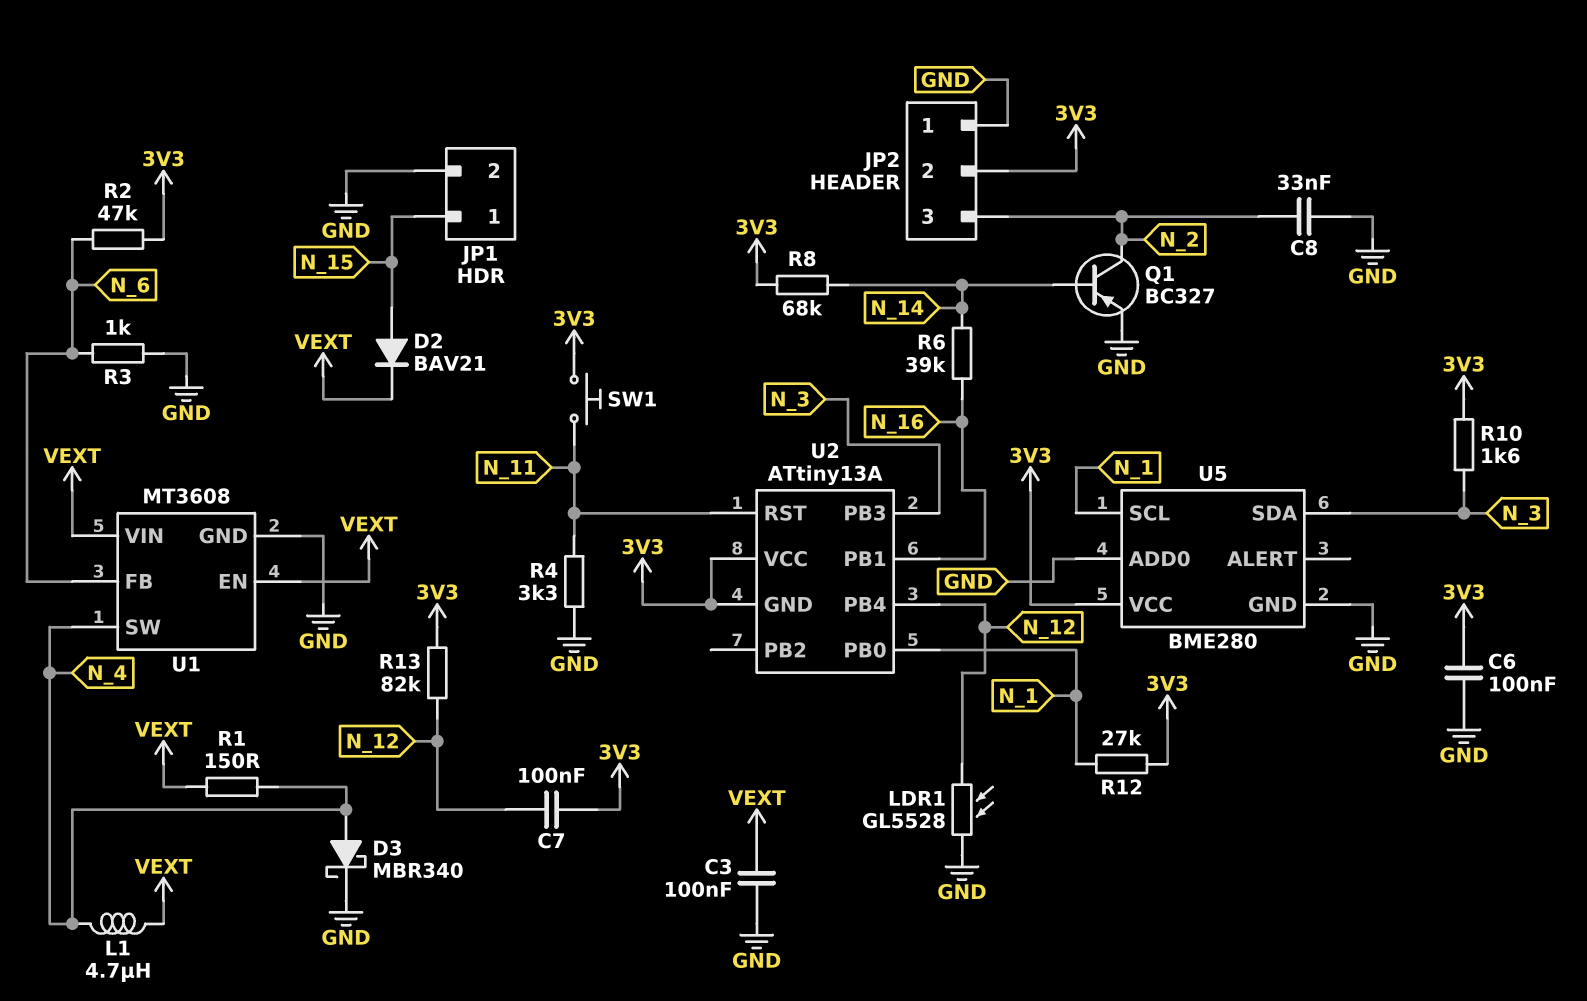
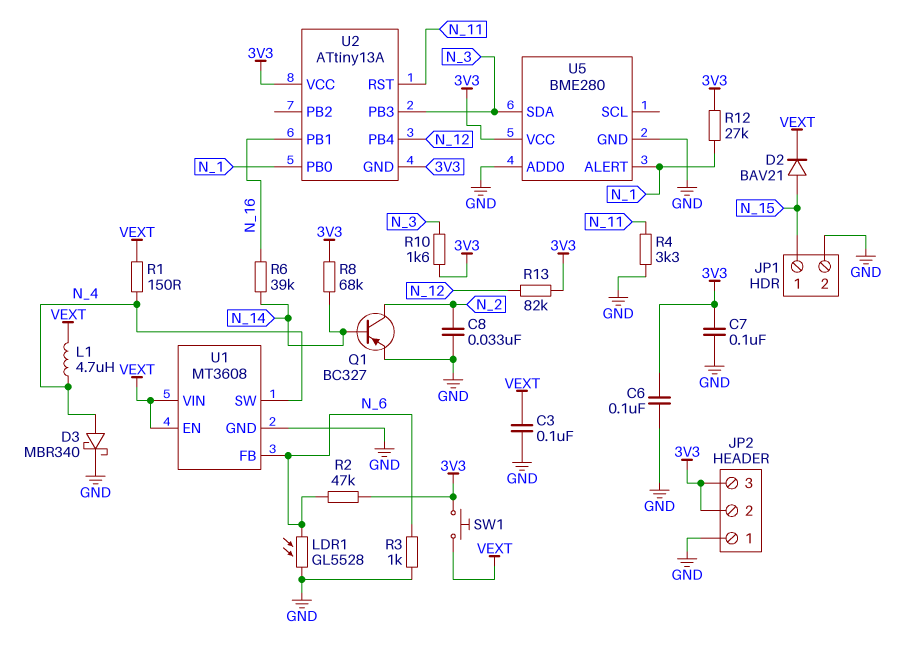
C7: 100nF (3V3, N_12) -> 100nF (3V3, GND)
JP2 pin 3: N_2 -> 3V3
LDR1: GL5528 (GND, N_12) -> GL5528 (GND, N_6)
SW1: button (3V3, N_11) -> button (3V3, VEXT)
U5 pin ALERT: none -> N_1
U5 pin SCL: N_1 -> none

